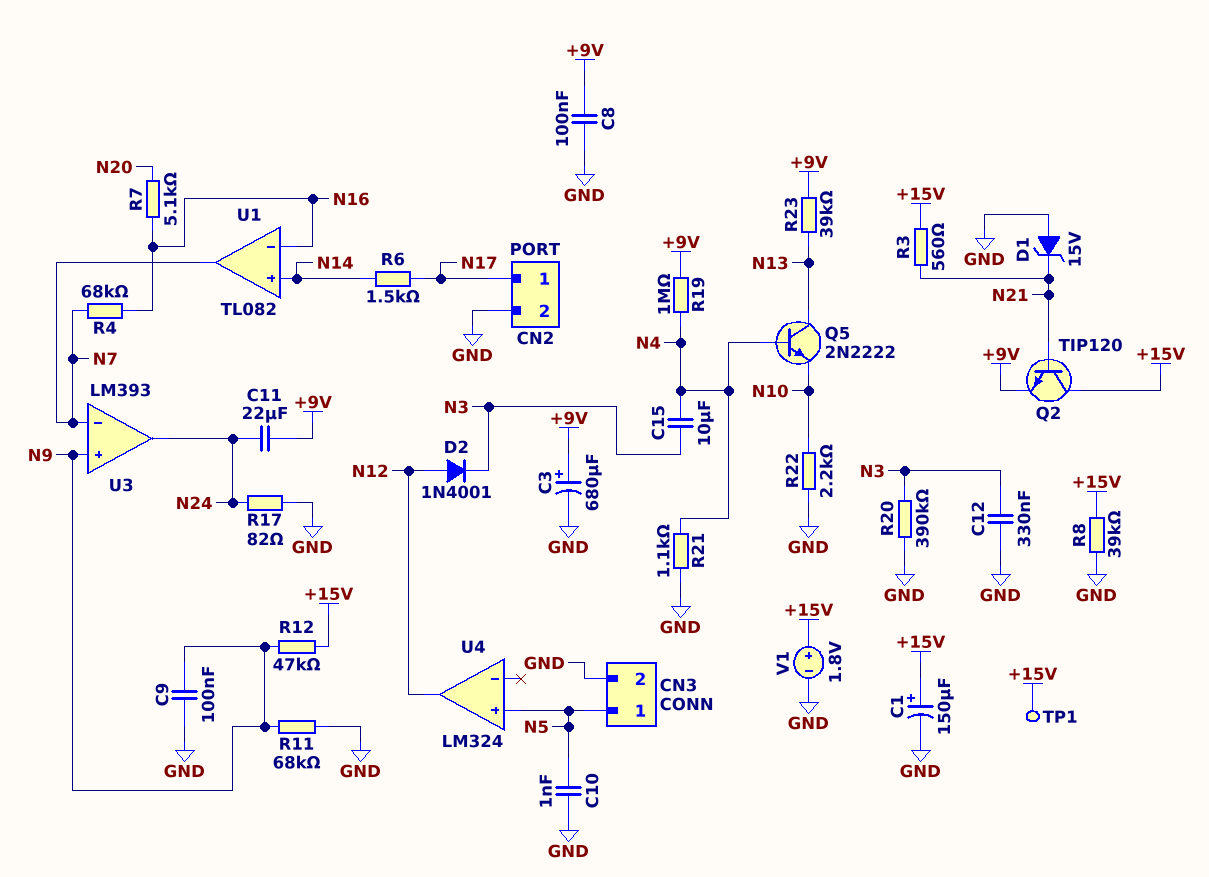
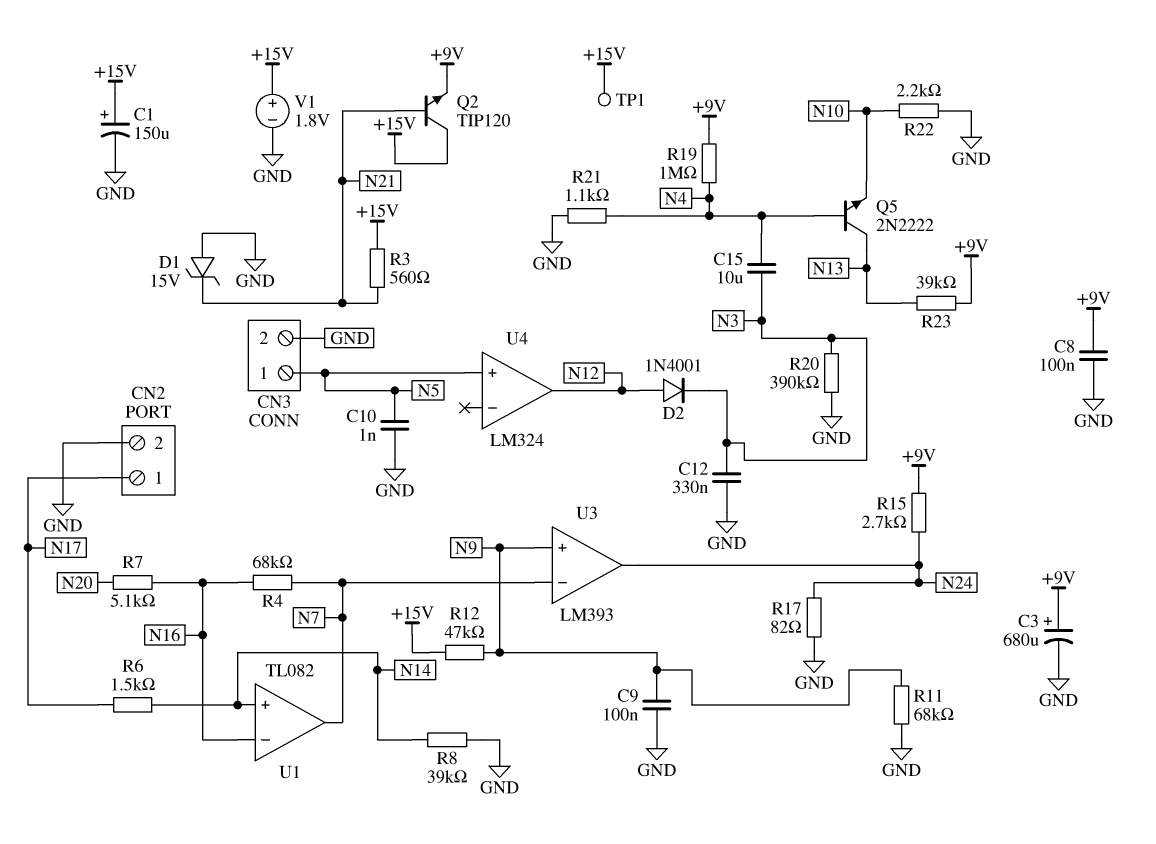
C11: 22uF (+9V, N24) -> none
R8: 39k (+15V, GND) -> 39k (GND, N14)
R15: none -> 2.7k (+9V, N24)

